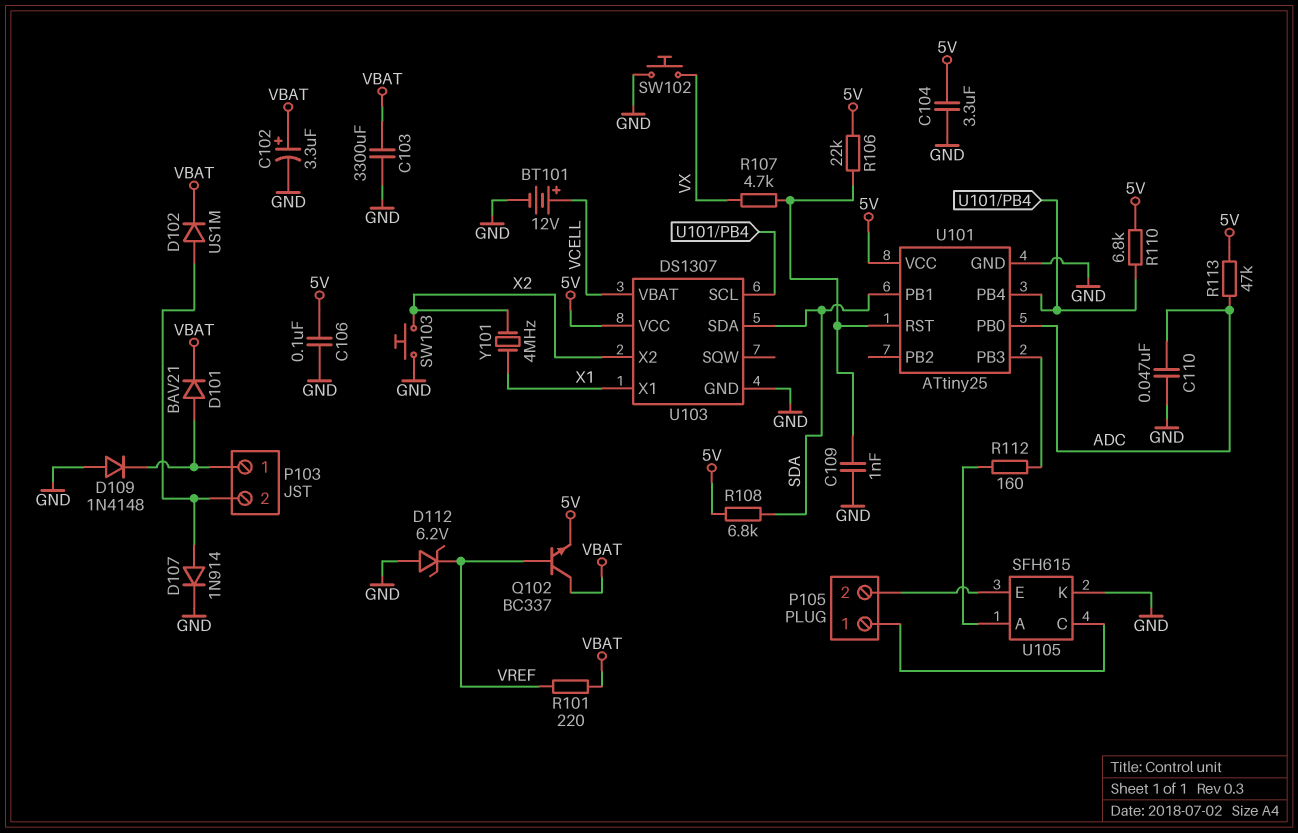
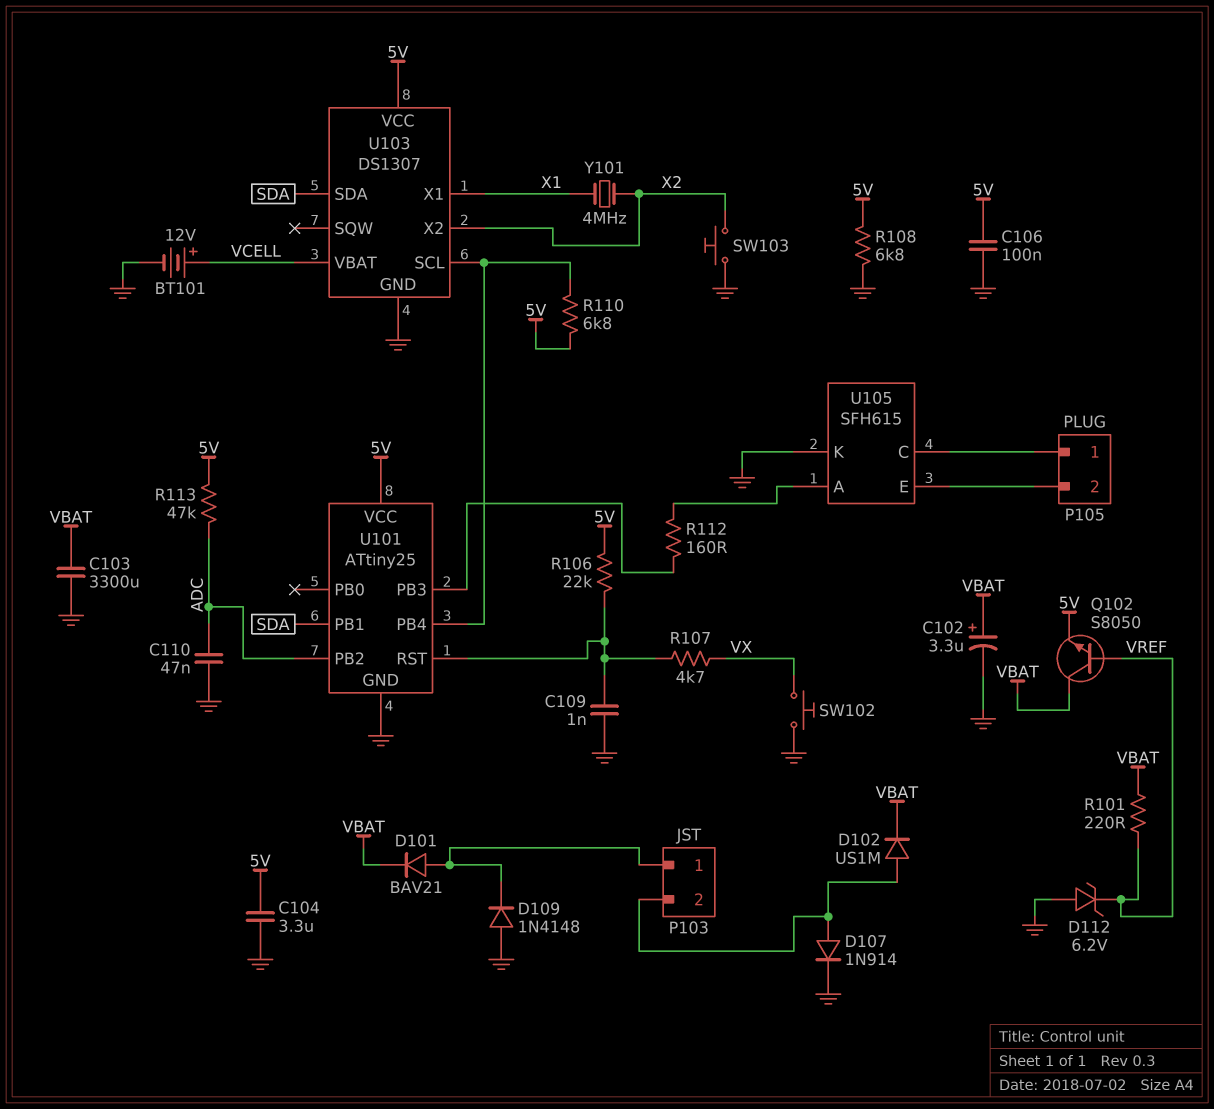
Q102: NPN BC337 (B VREF, C VBAT, E 5V) -> NPN S8050 (B VREF, C VBAT, E 5V)
R108: 6.8k (5V, SDA) -> 6.8k (5V, GND)
U101 pin PB0: ADC -> none
U101 pin PB2: none -> ADC

